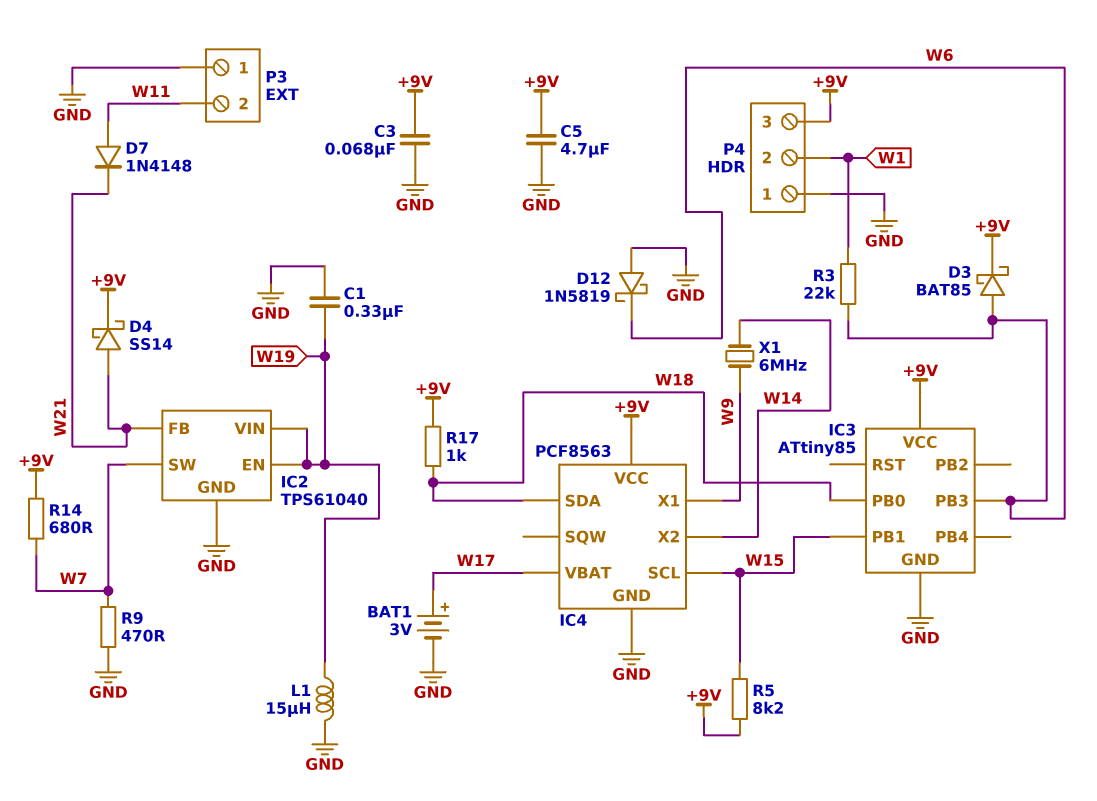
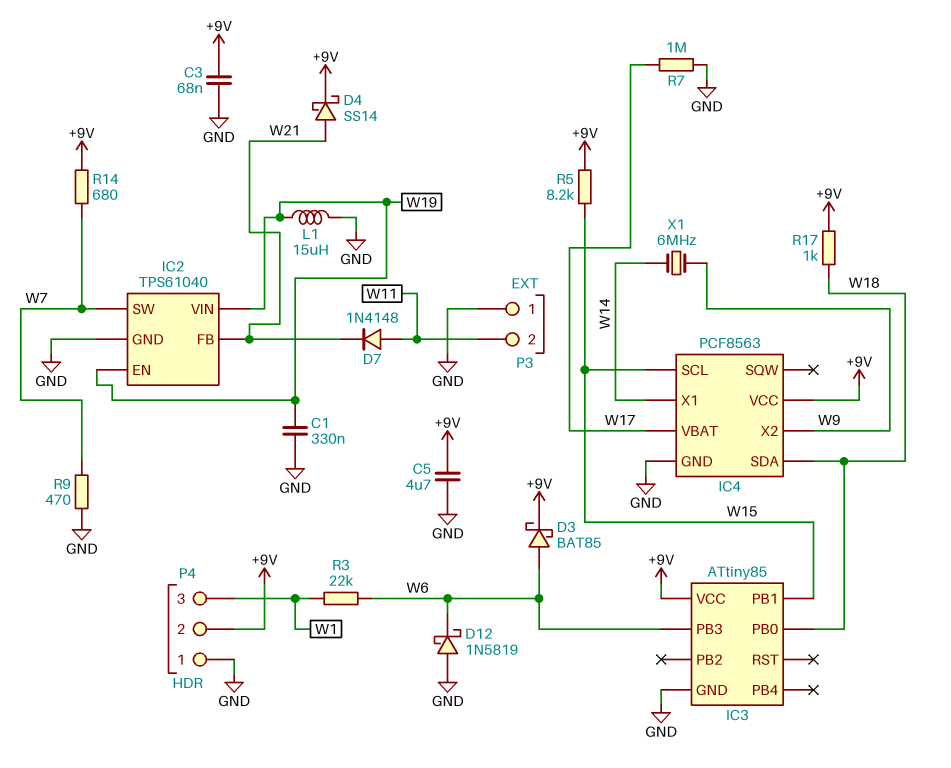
BAT1: 3V (plus W17, minus GND) -> none
IC4 pin X1: W9 -> W14
IC4 pin X2: W14 -> W9
P4 pin 2: W1 -> +9V
P4 pin 3: +9V -> W1
R7: none -> 1M (GND, W17)

